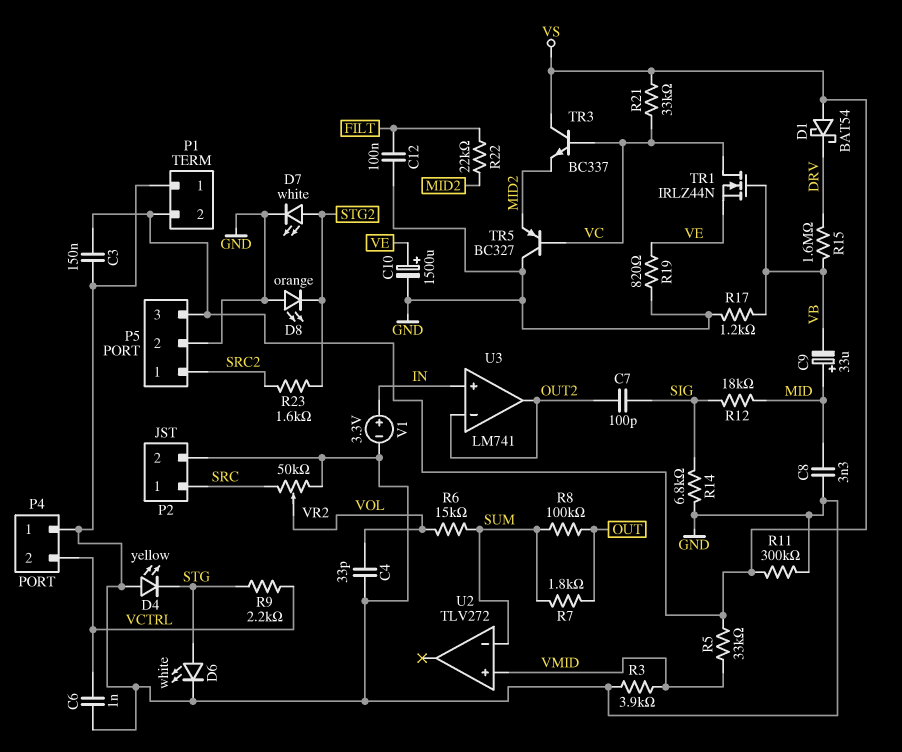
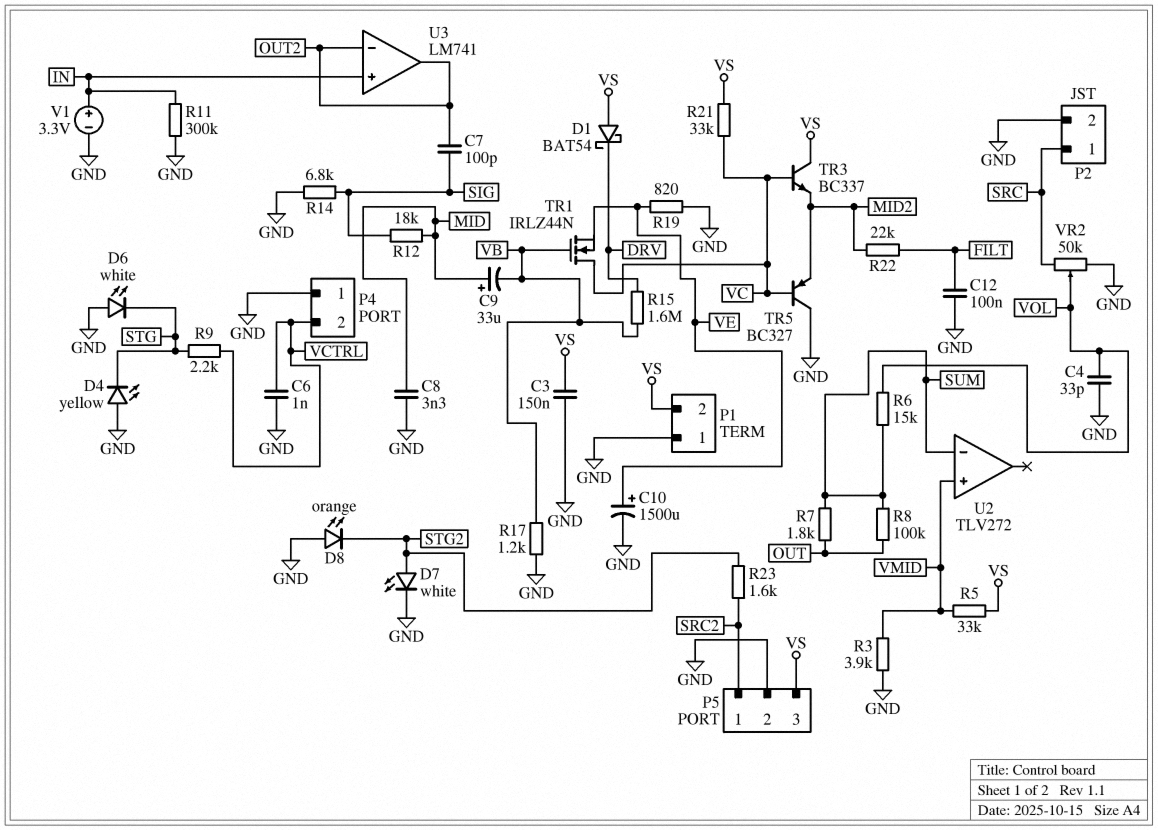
D6: LED white (A STG, K GND) -> LED white (A GND, K STG)
R11: 300k (GND, VS) -> 300k (GND, IN)

